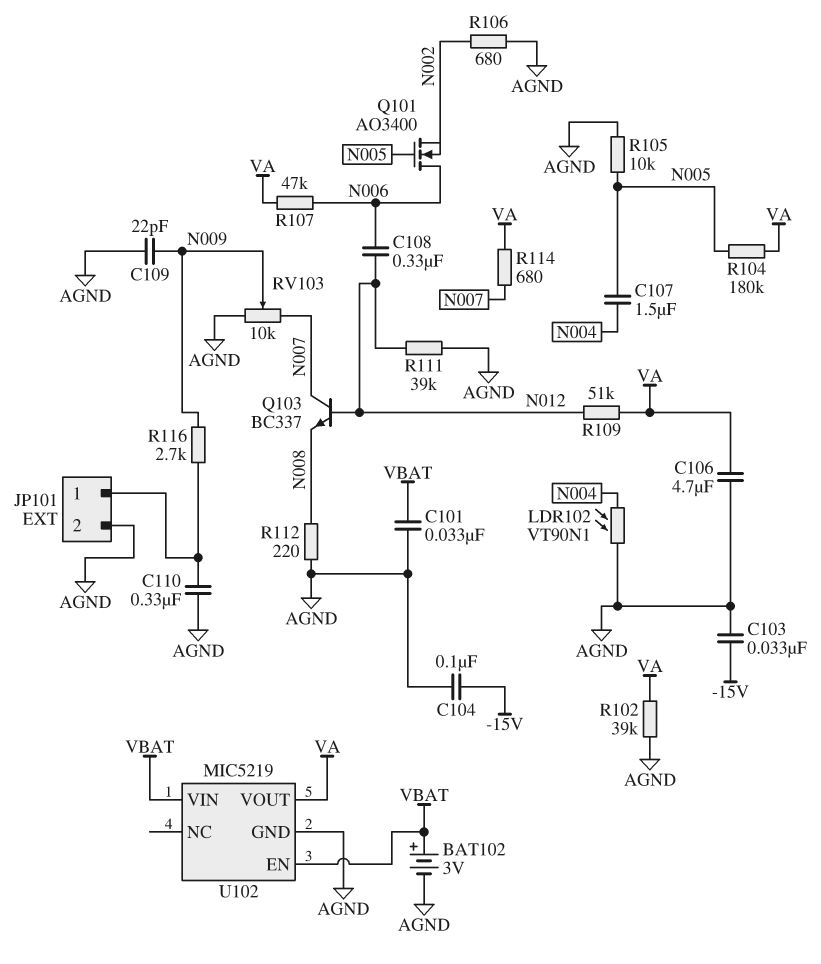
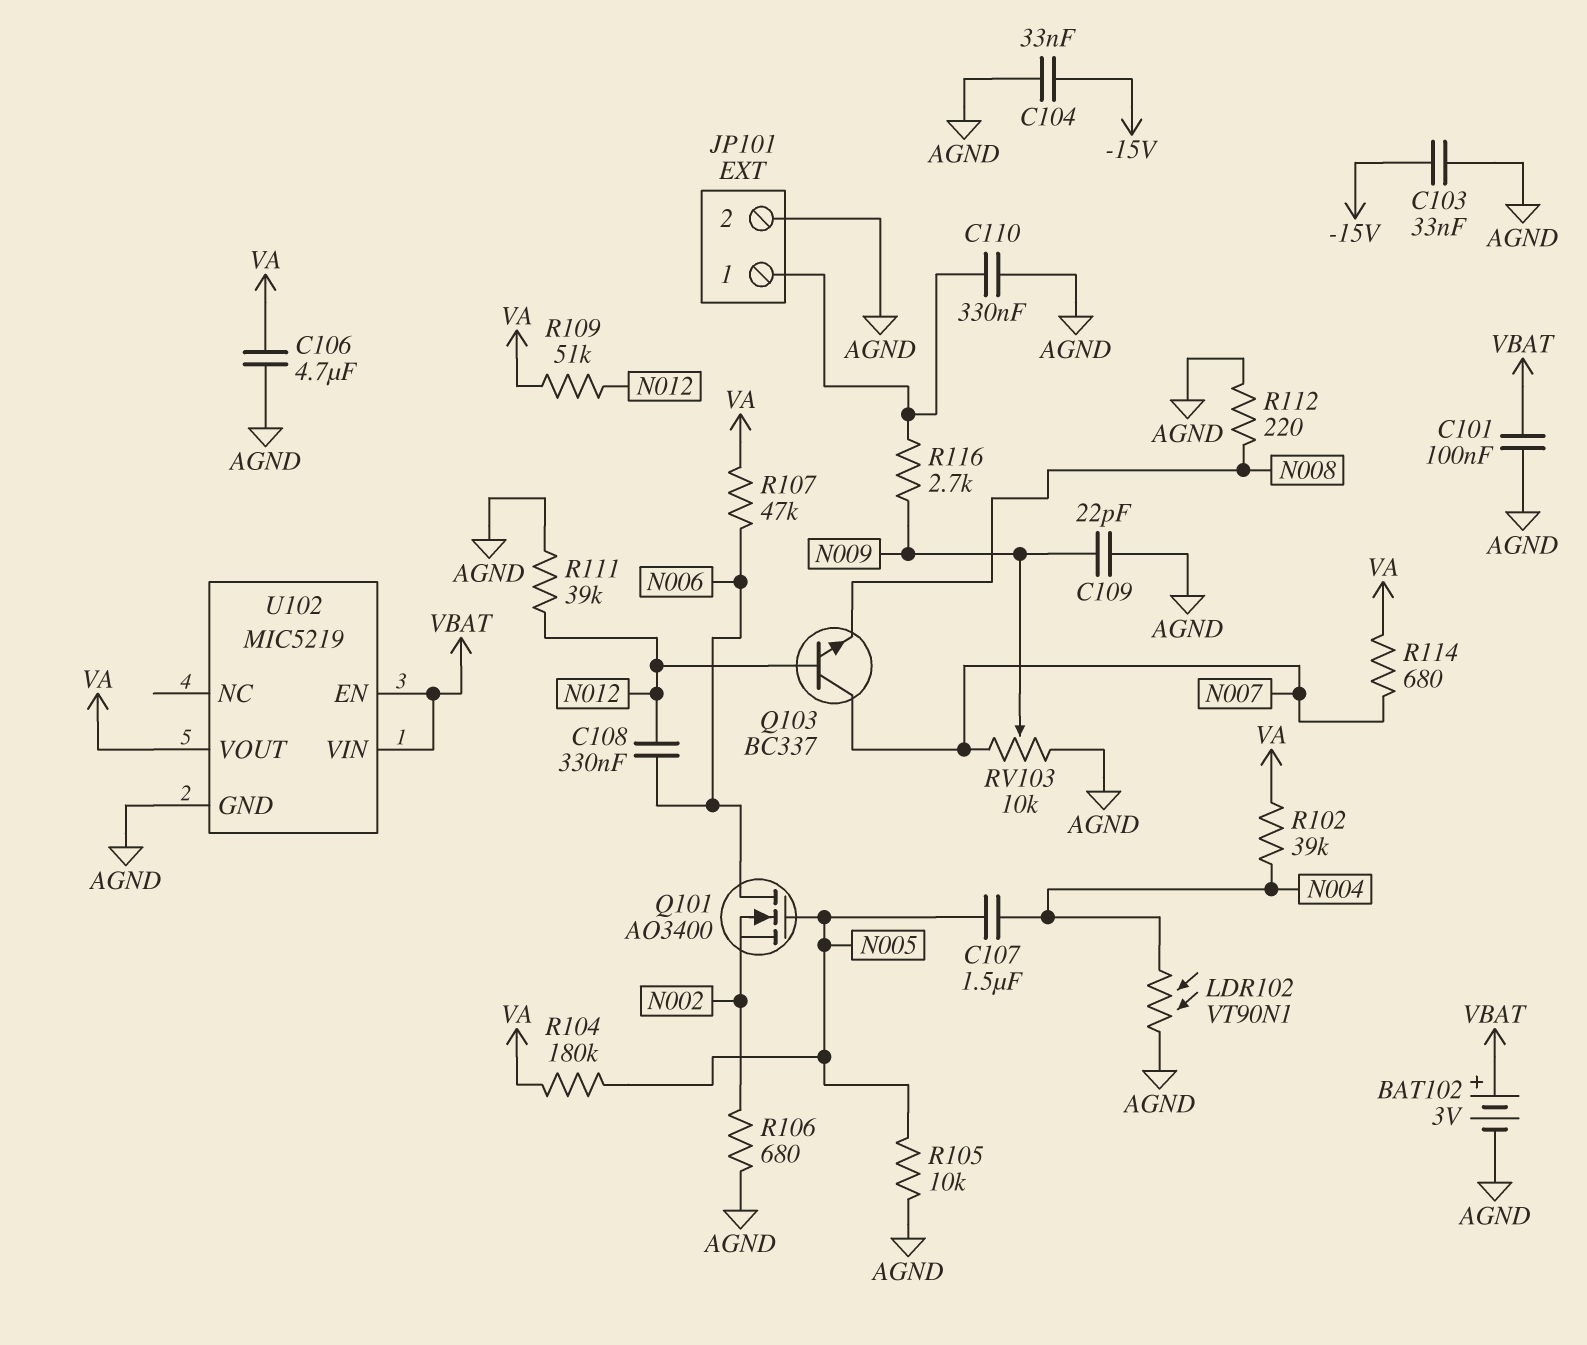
C101: 33nF (AGND, VBAT) -> 100nF (AGND, VBAT)
C104: 100nF (-15V, AGND) -> 33nF (-15V, AGND)
R102: 39k (AGND, VA) -> 39k (N004, VA)

